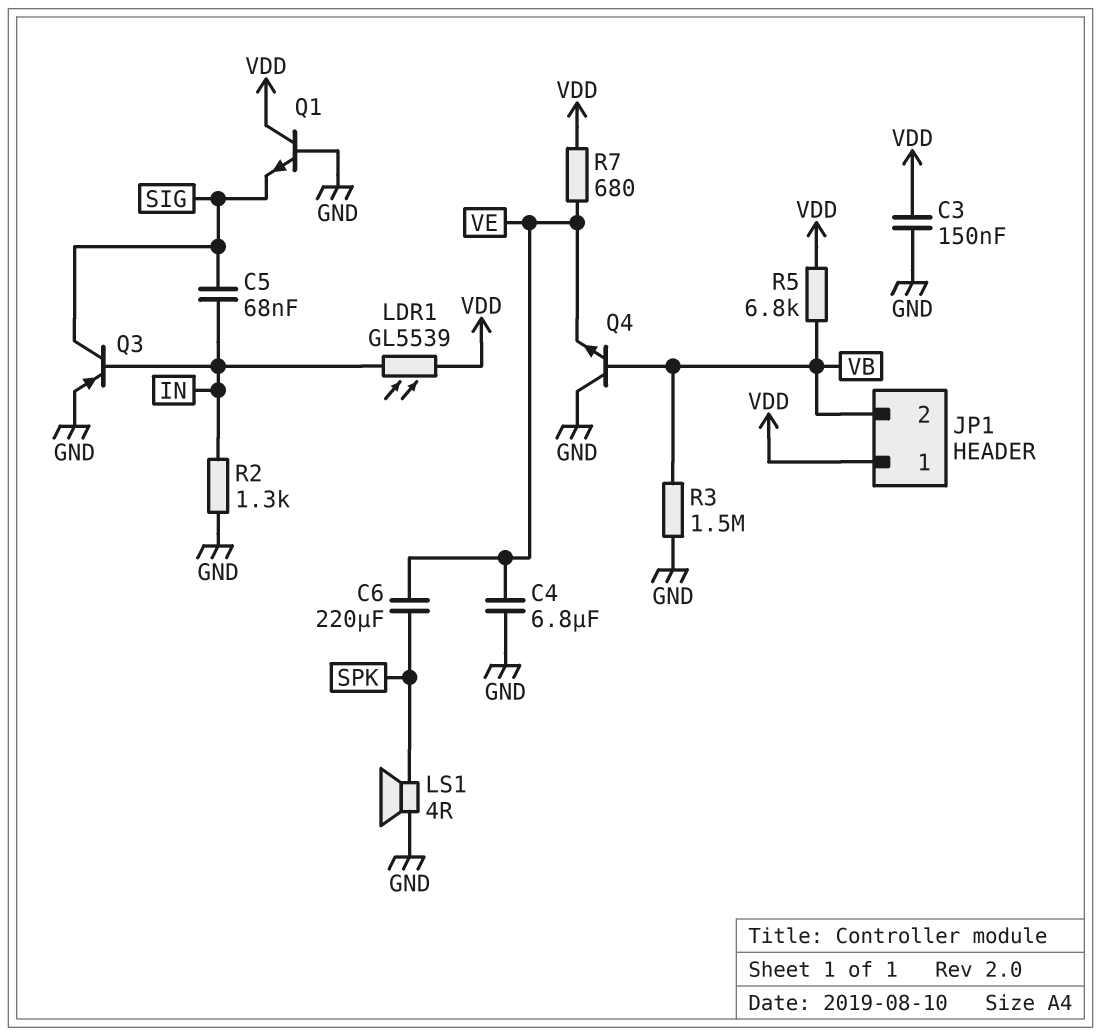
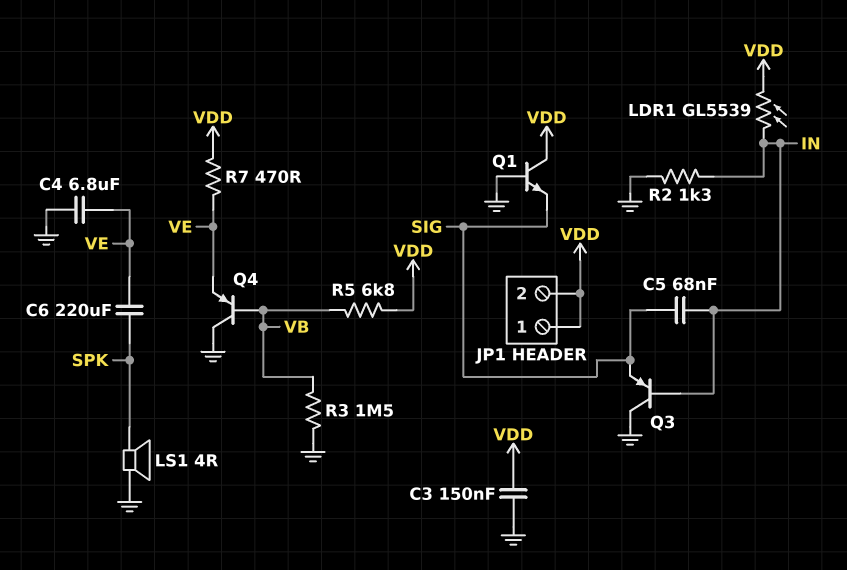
JP1 pin 2: VB -> VDD
Q3: PNP (B IN, C SIG, E GND) -> PNP (B IN, C GND, E SIG)
Q4: NPN (B VB, C GND, E VE) -> PNP (B VB, C GND, E VE)
R7: 680 (VDD, VE) -> 470 (VDD, VE)

